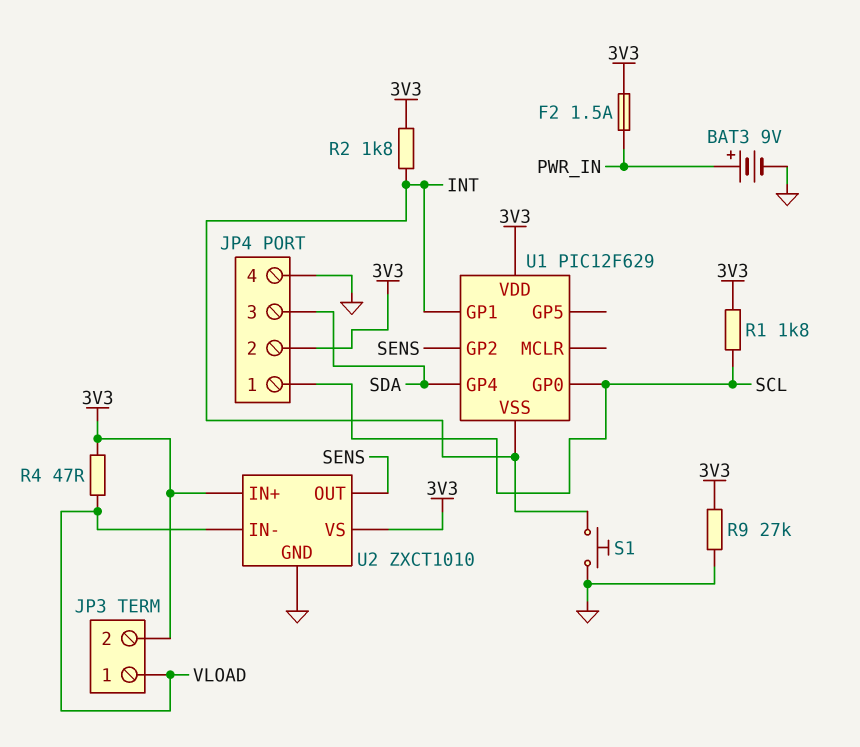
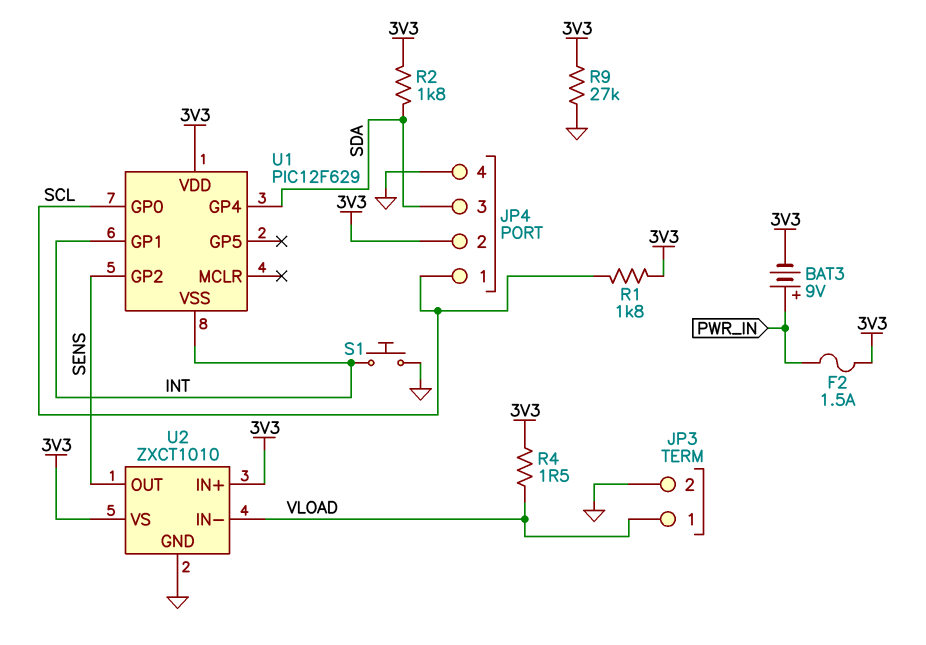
BAT3: 9V (plus PWR_IN, minus GND) -> 9V (plus PWR_IN, minus 3V3)
JP3 pin 2: 3V3 -> GND
R2: 1.8k (3V3, INT) -> 1.8k (3V3, SDA)
R4: 47 (3V3, VLOAD) -> 1.5 (3V3, VLOAD)

